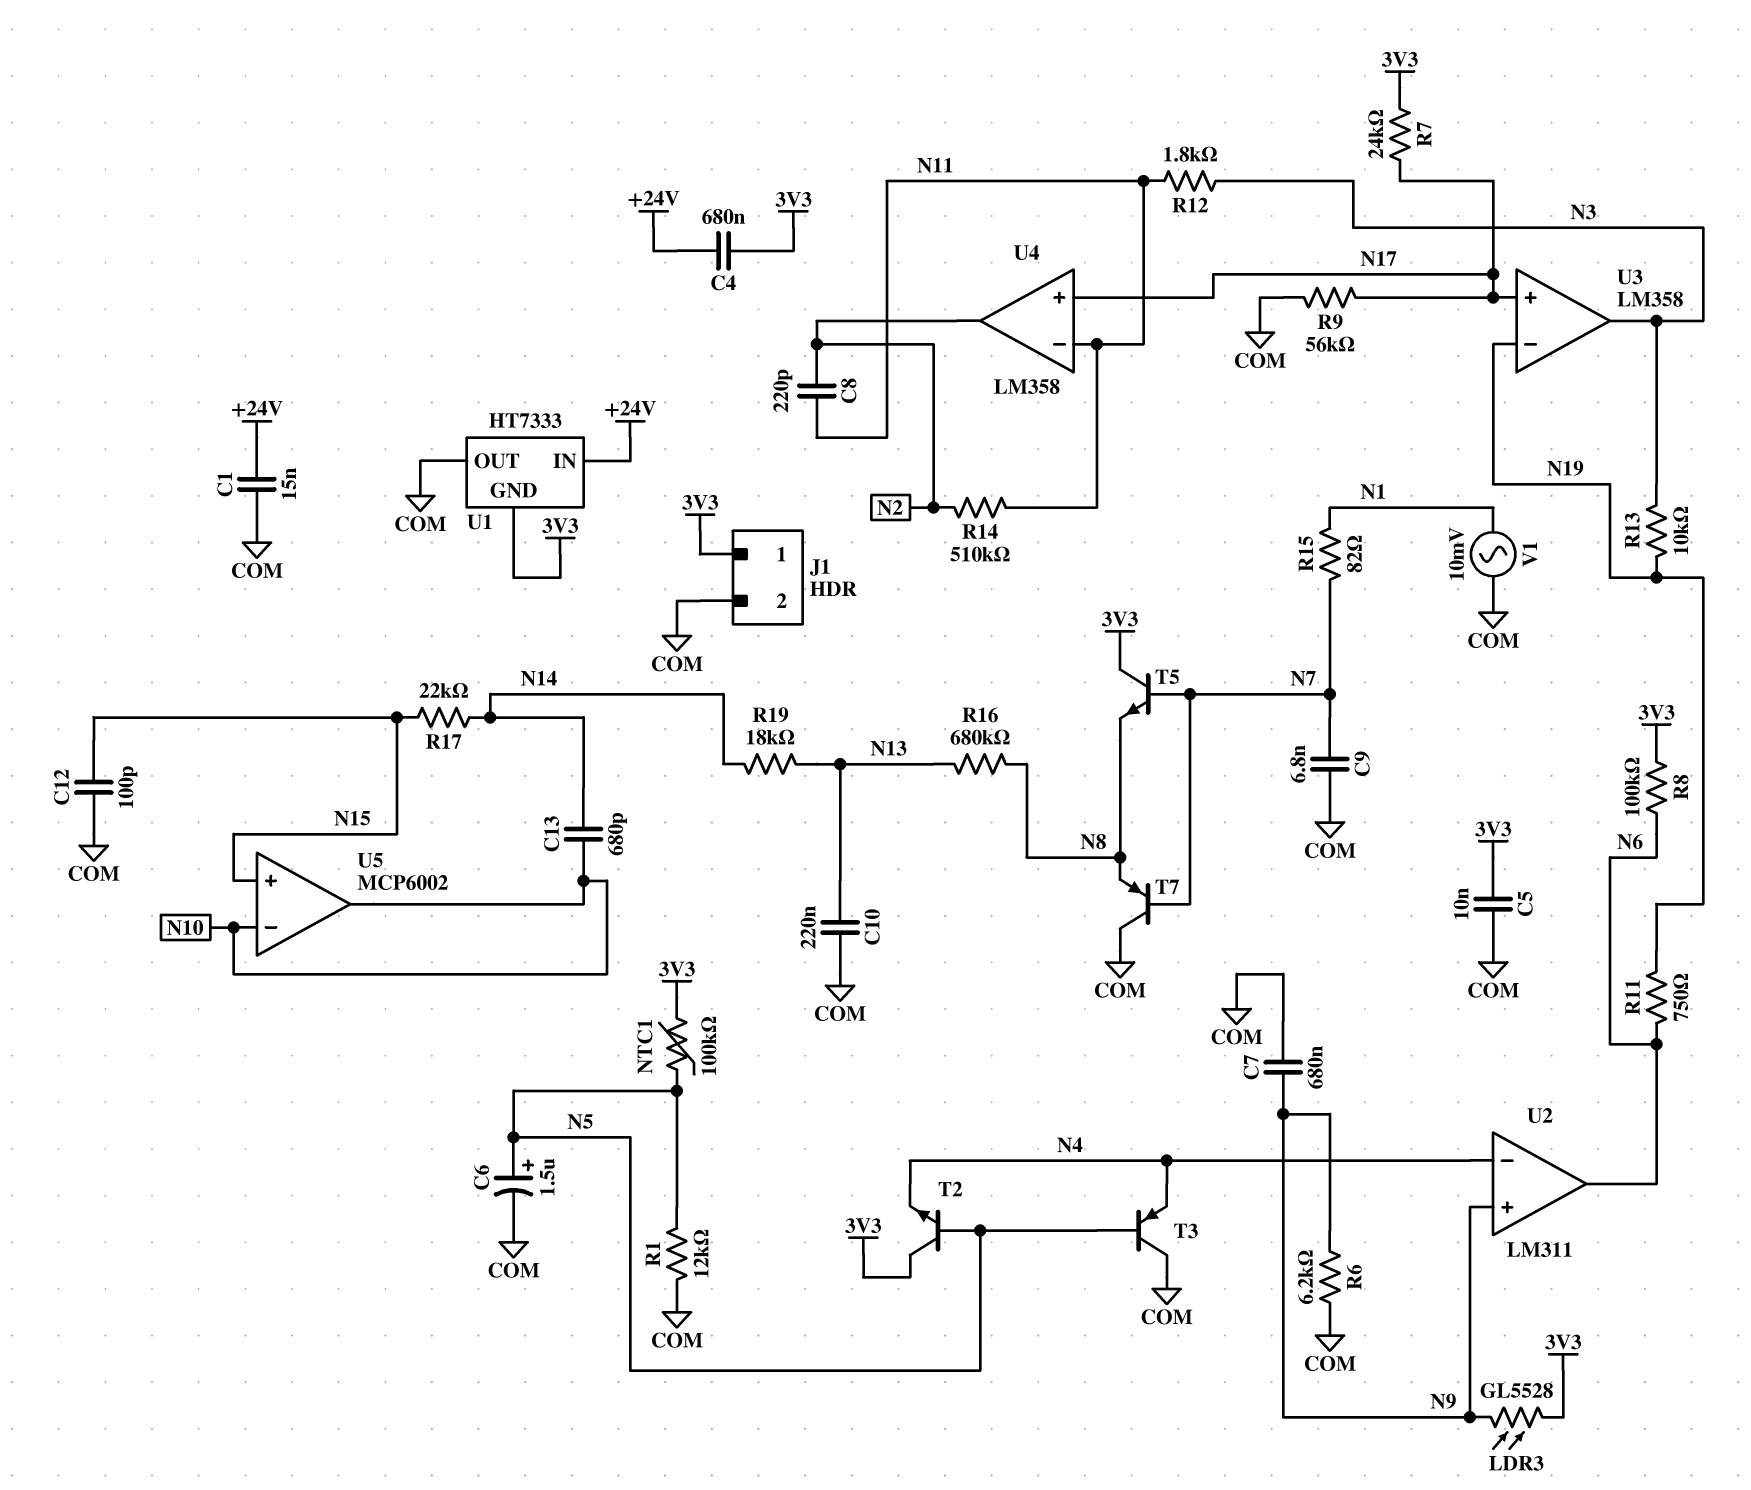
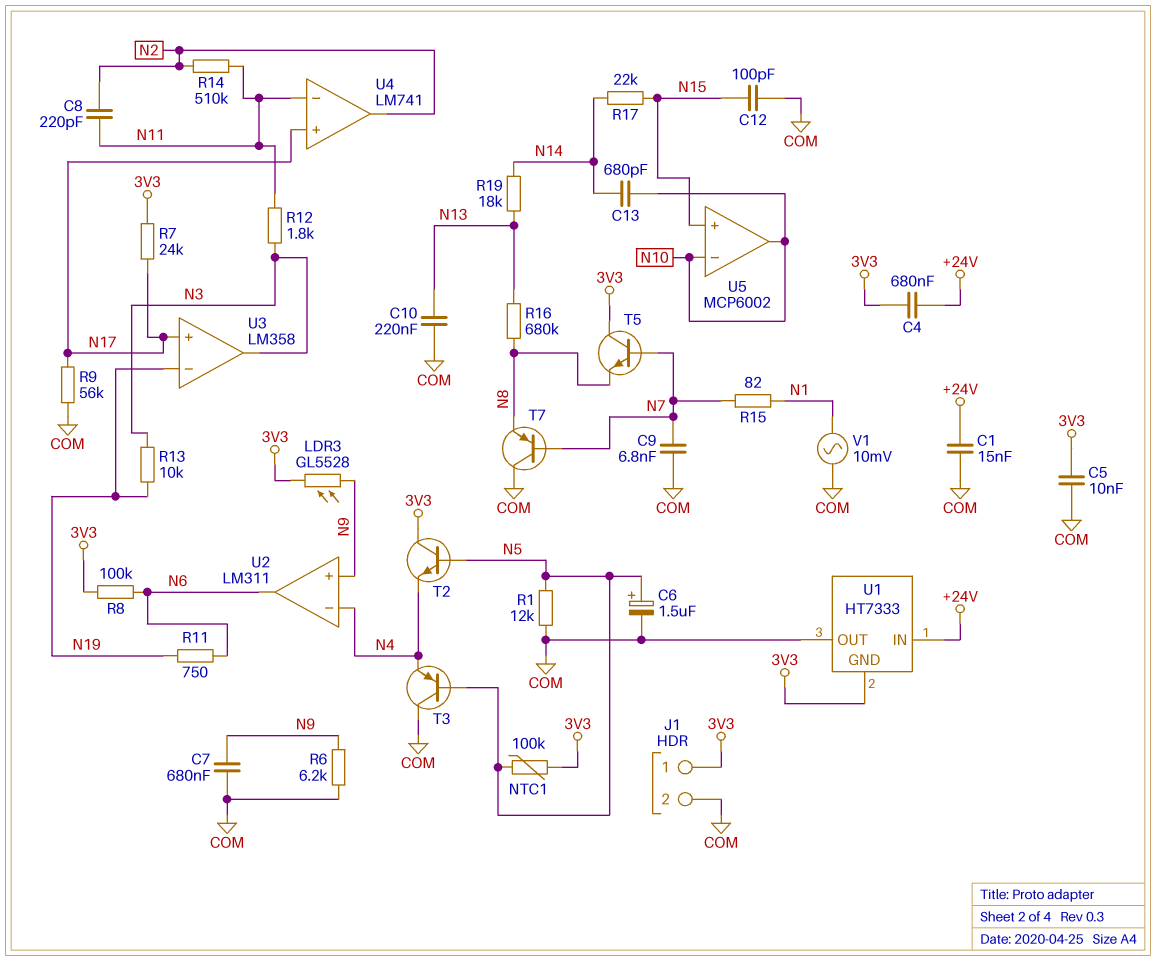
U4: LM358 -> LM741

